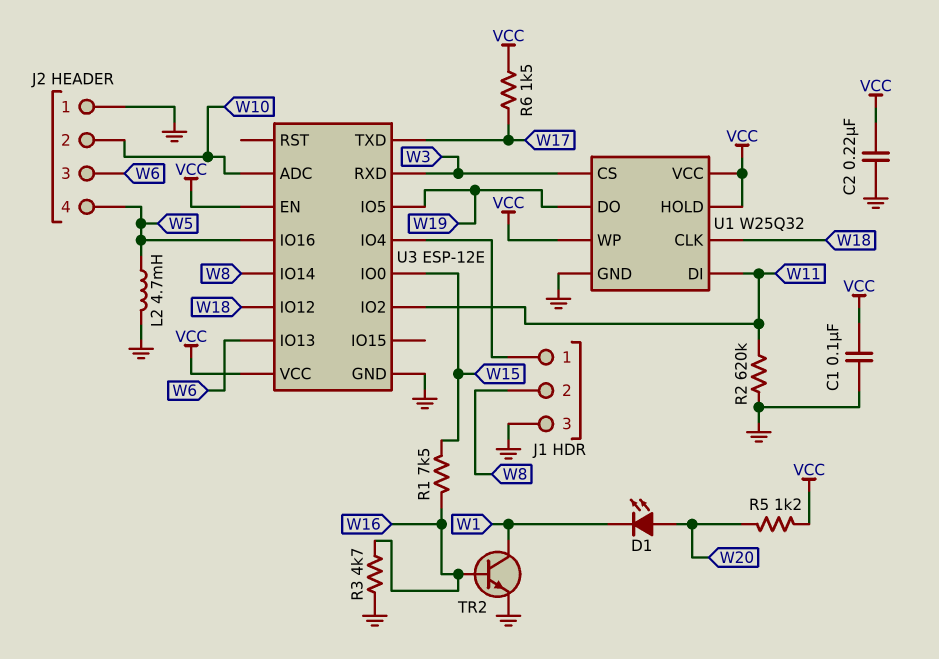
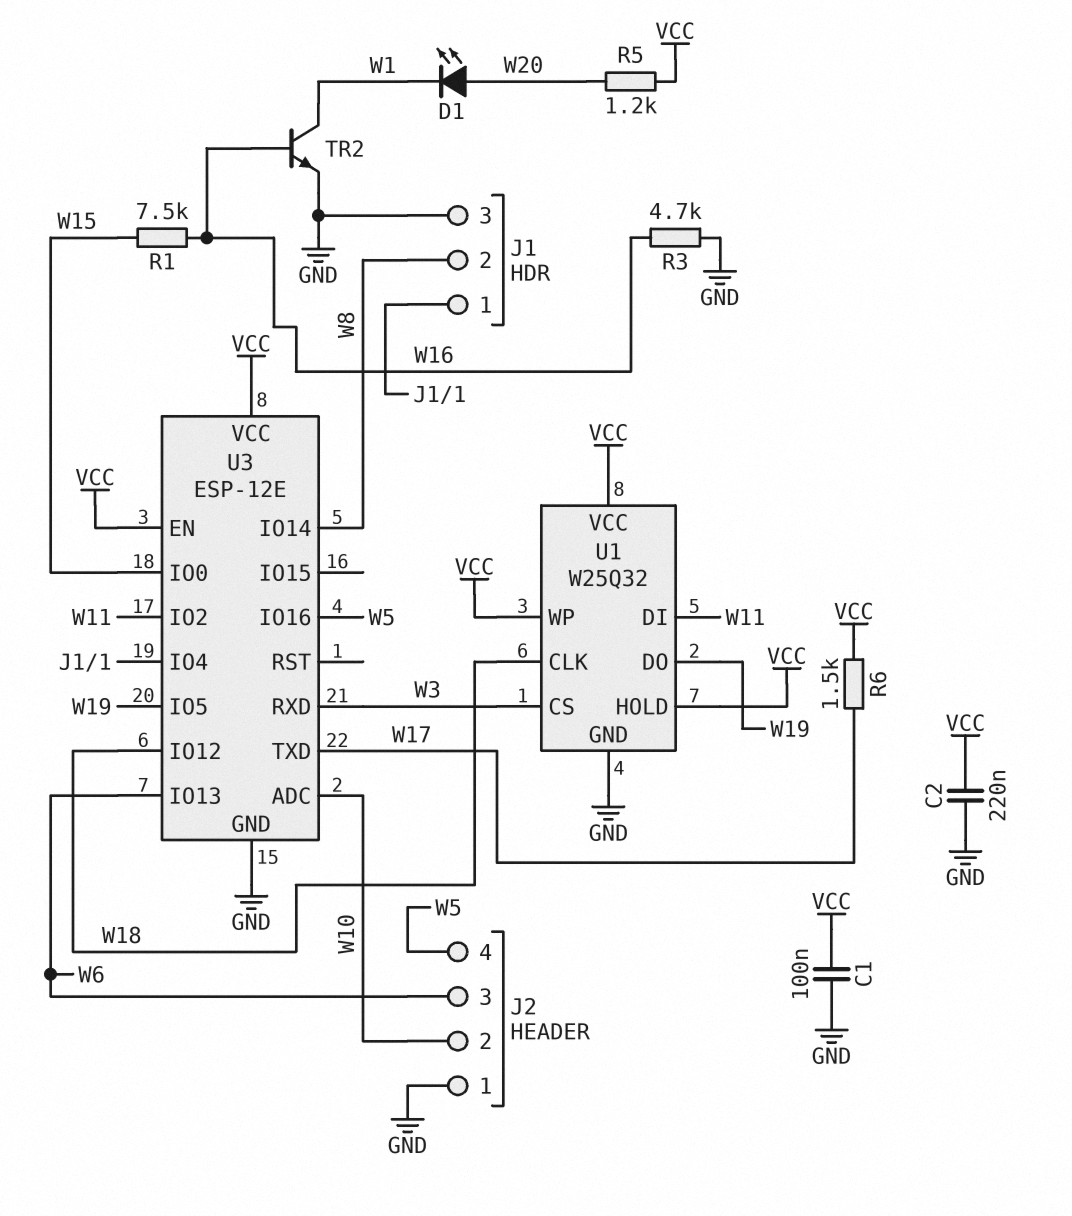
L2: 4.7mH (GND, W5) -> none
R2: 620k (GND, W11) -> none

